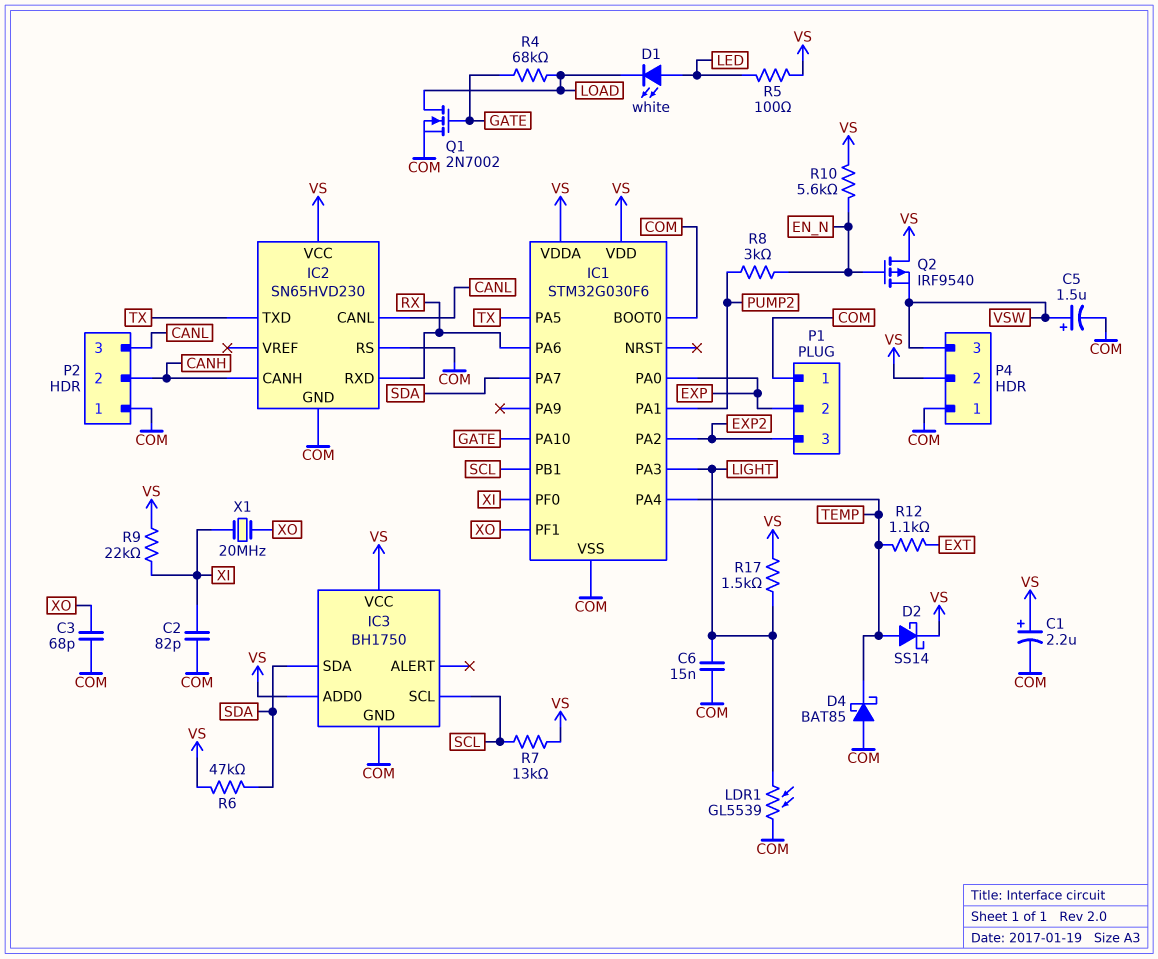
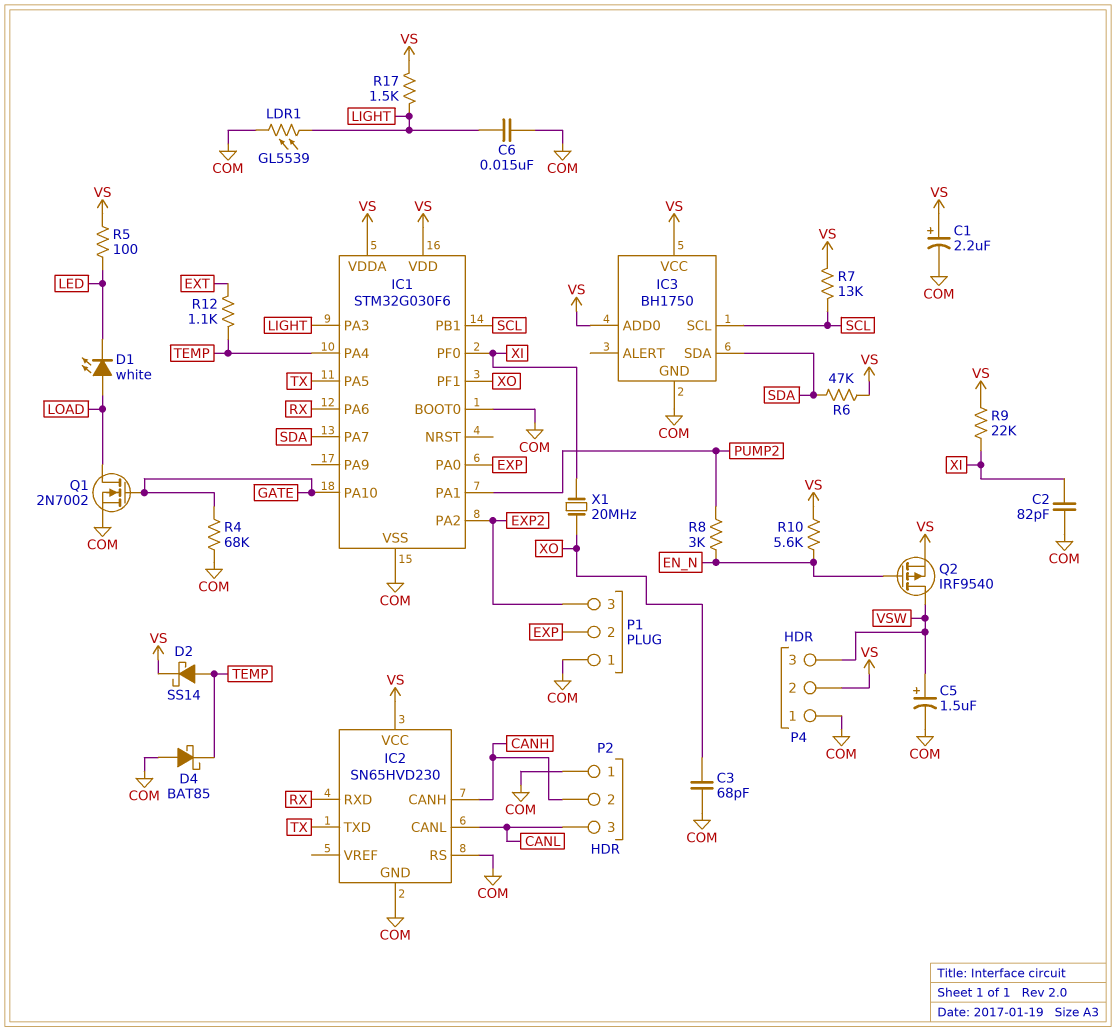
D1: LED white (A LED, K LOAD) -> LED white (A LOAD, K LED)
Q2: PMOS IRF9540 (G EN_N, D VS, S VSW) -> PMOS IRF9540 (G EN_N, D VSW, S VS)
R4: 68k (GATE, LOAD) -> 68k (COM, GATE)

